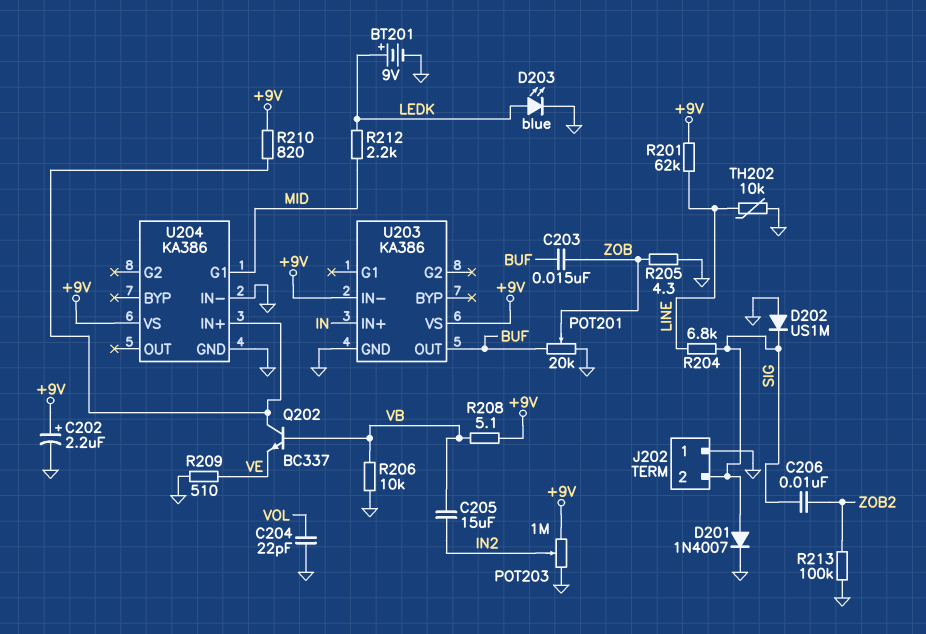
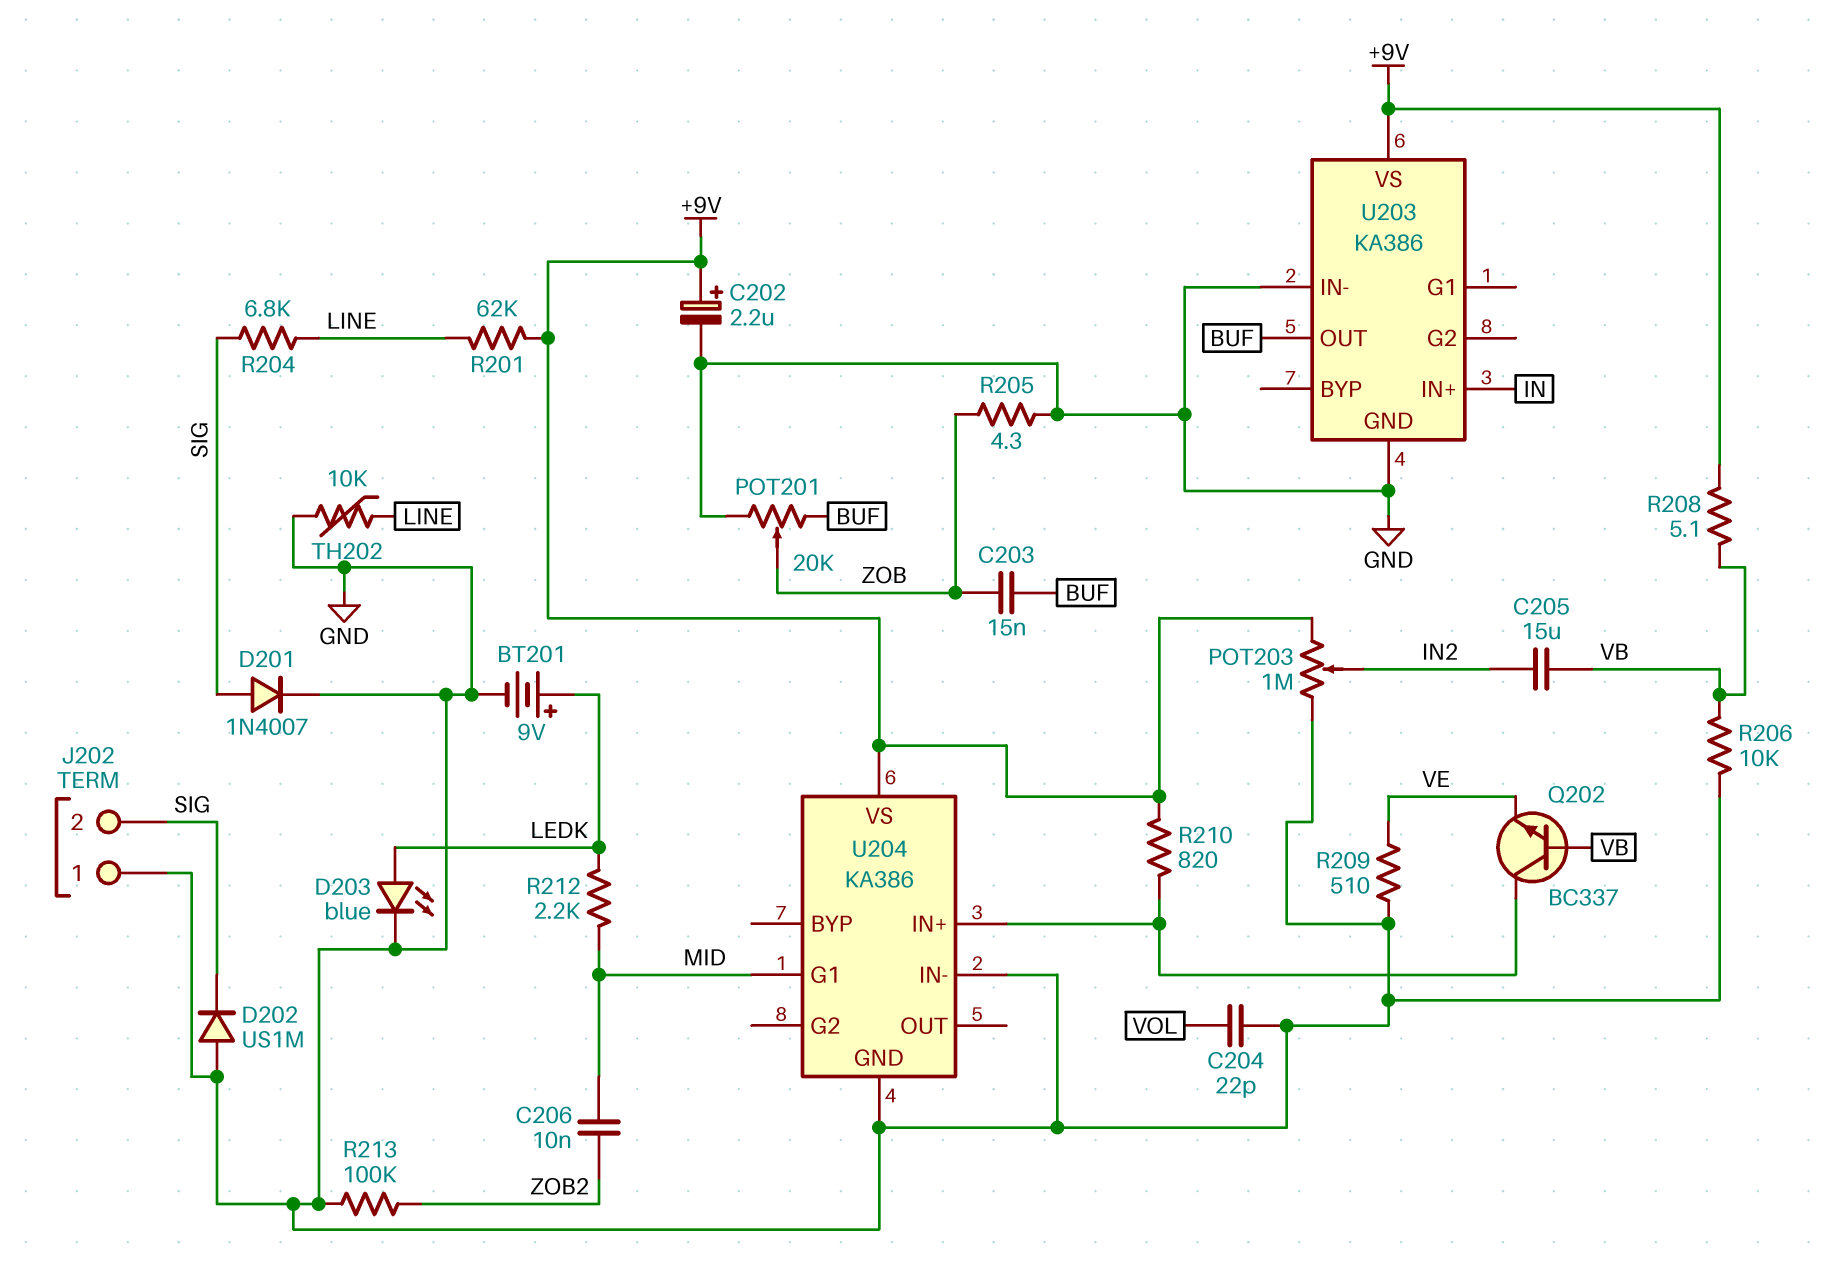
C206: 10nF (SIG, ZOB2) -> 10nF (MID, ZOB2)
U203 pin IN-: +9V -> GND

